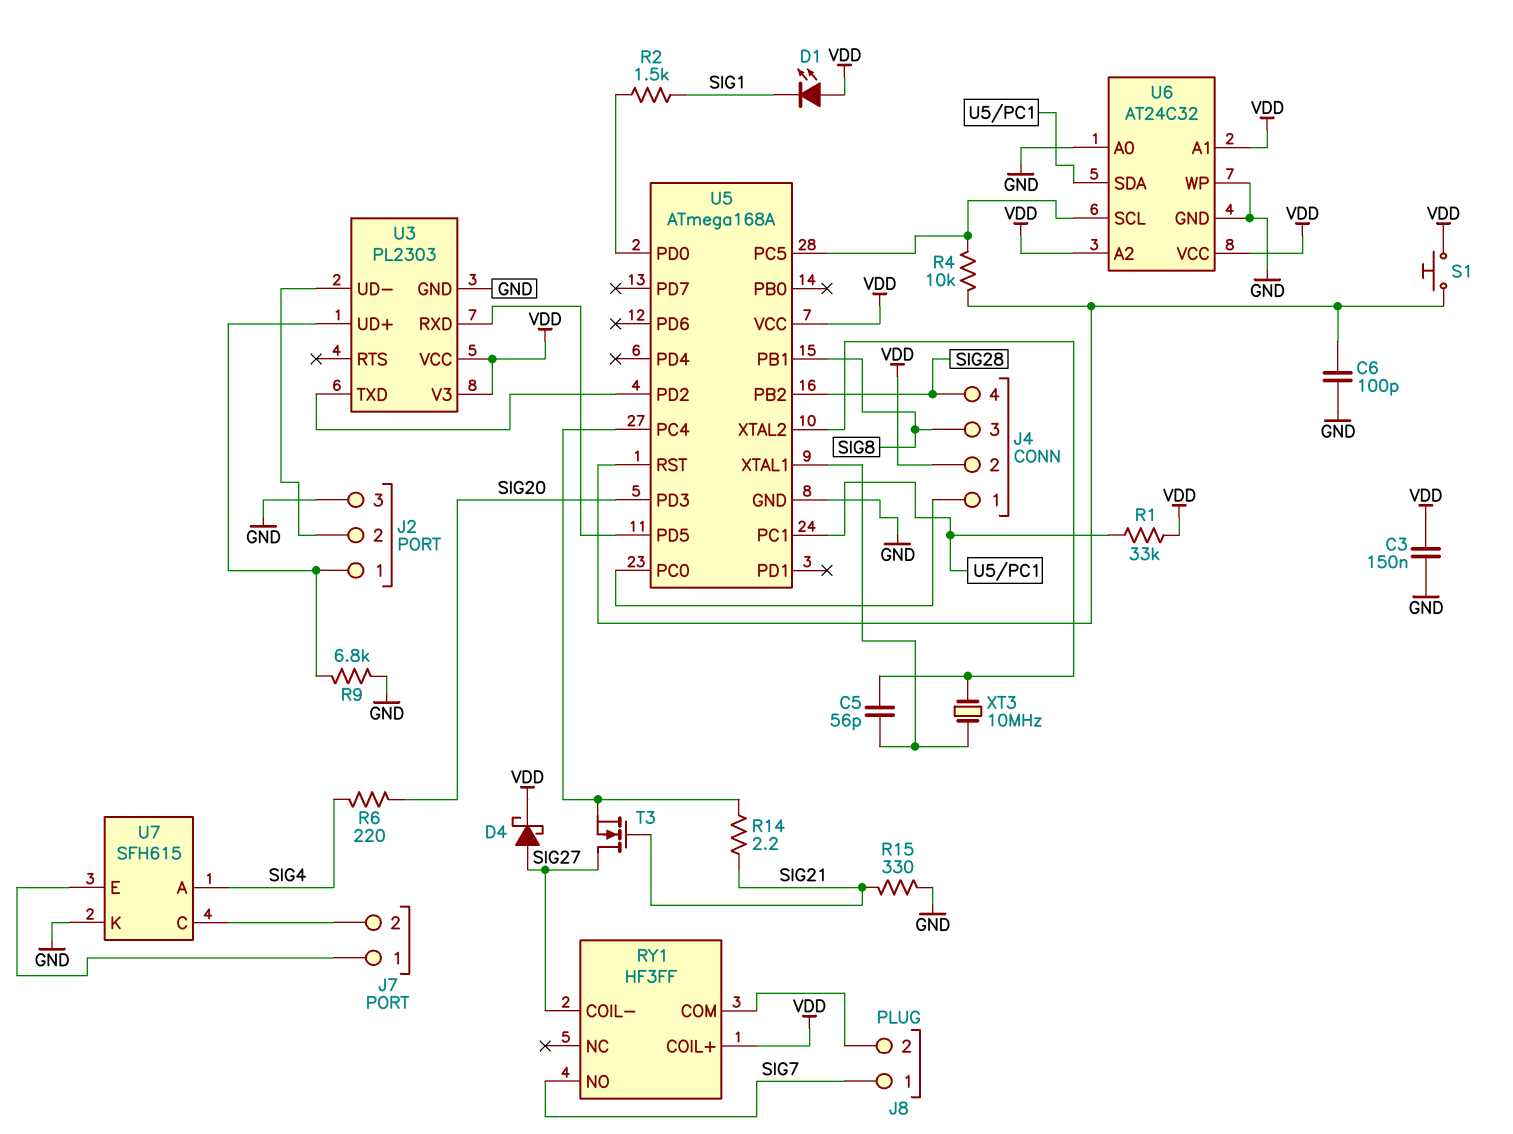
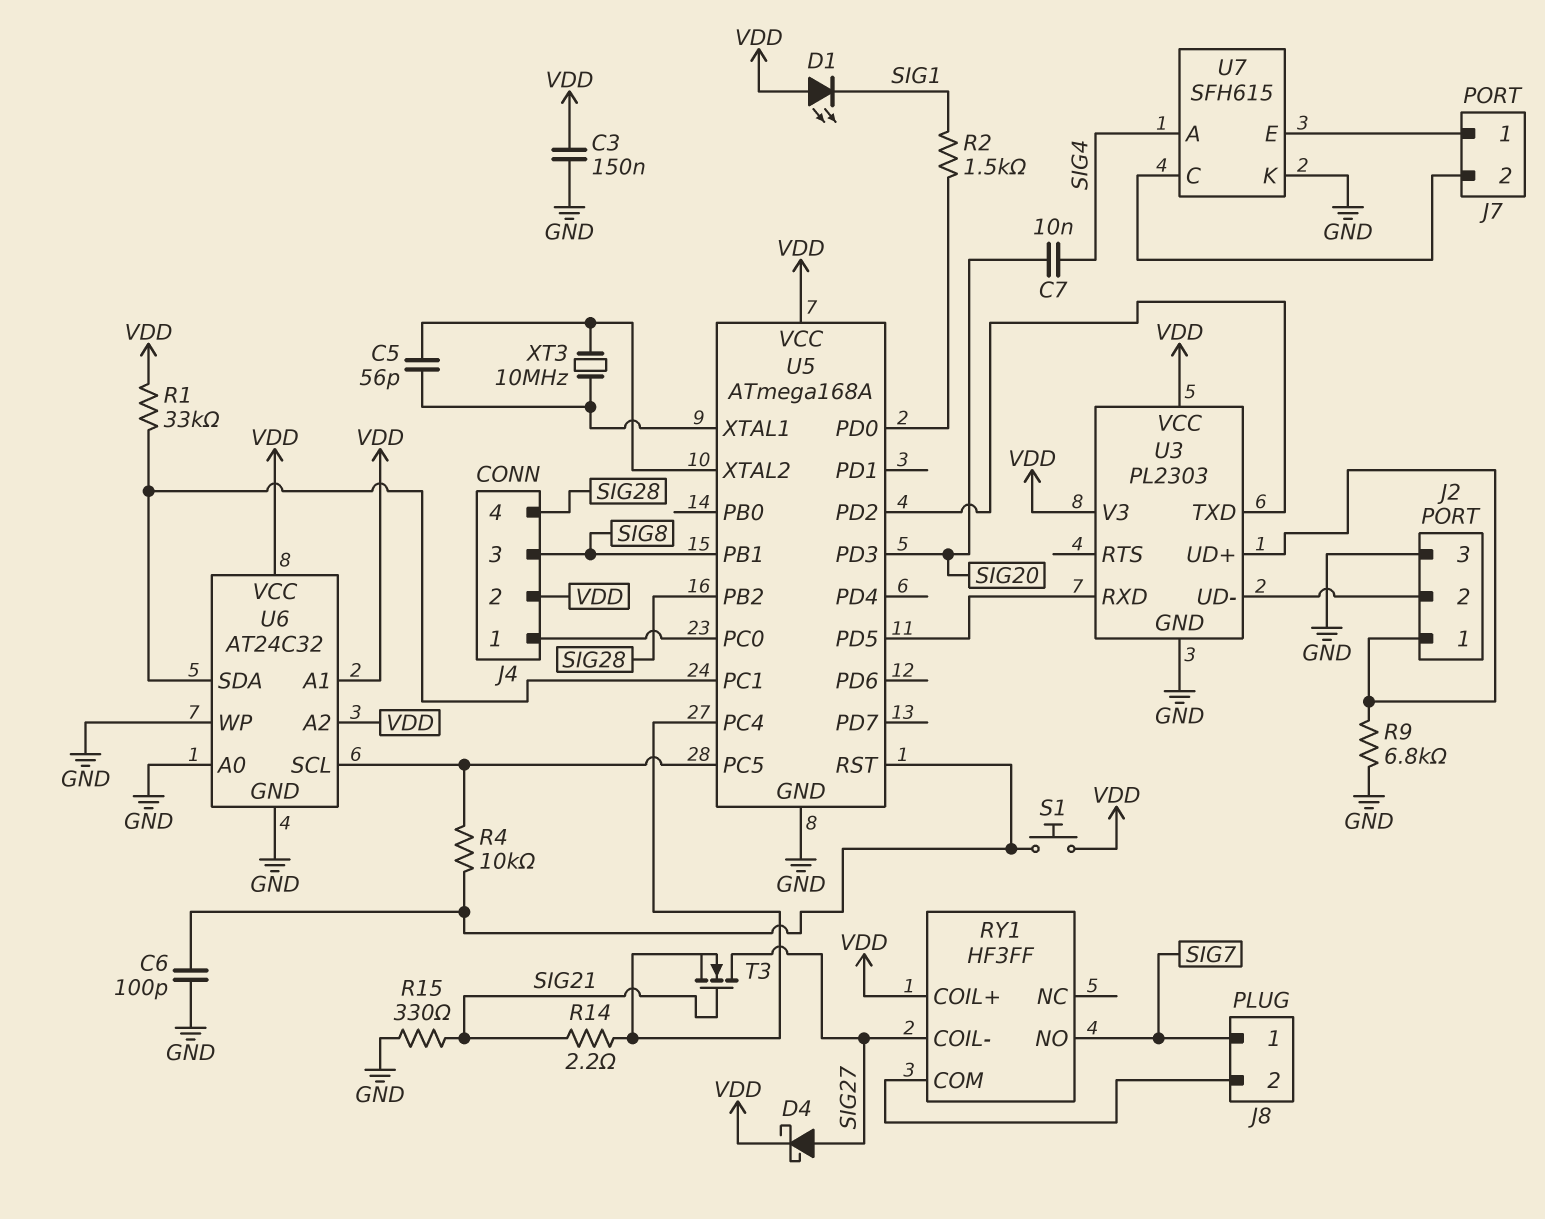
C7: none -> 10nF (SIG4, SIG20)
R6: 220 (SIG4, SIG20) -> none

